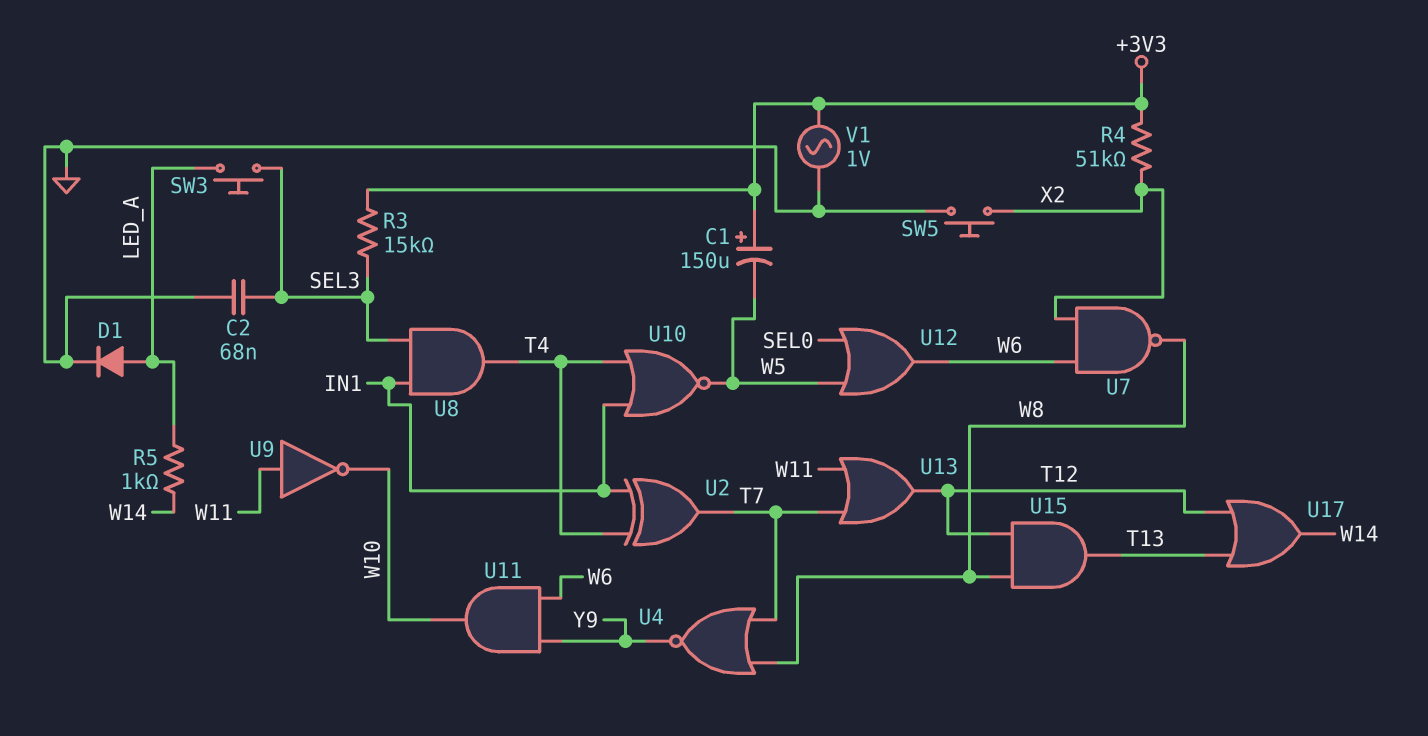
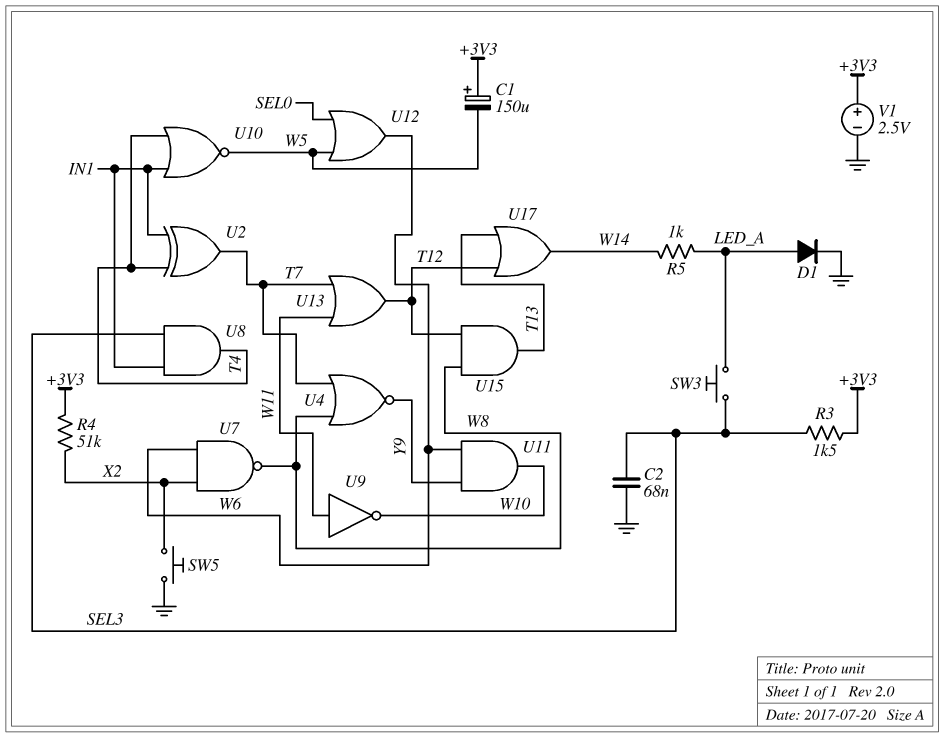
R3: 15k (+3V3, SEL3) -> 1.5k (+3V3, SEL3)
V1: AC 1V (+3V3, GND) -> 2.5V (plus +3V3, minus GND)

